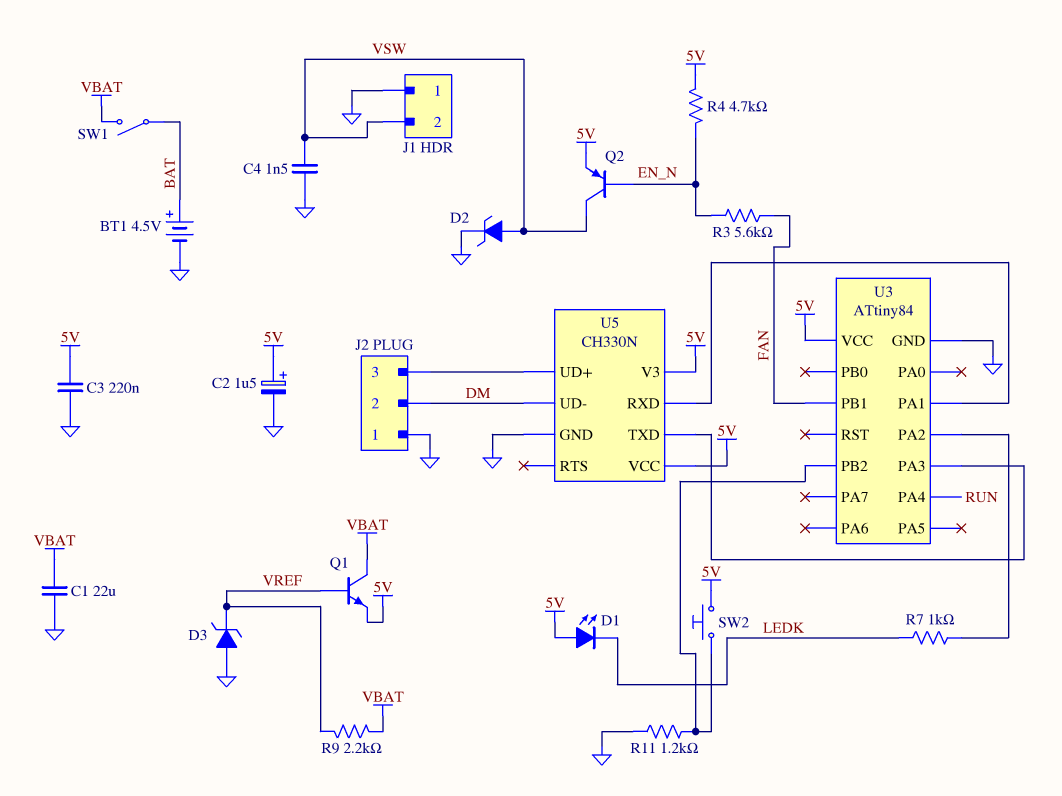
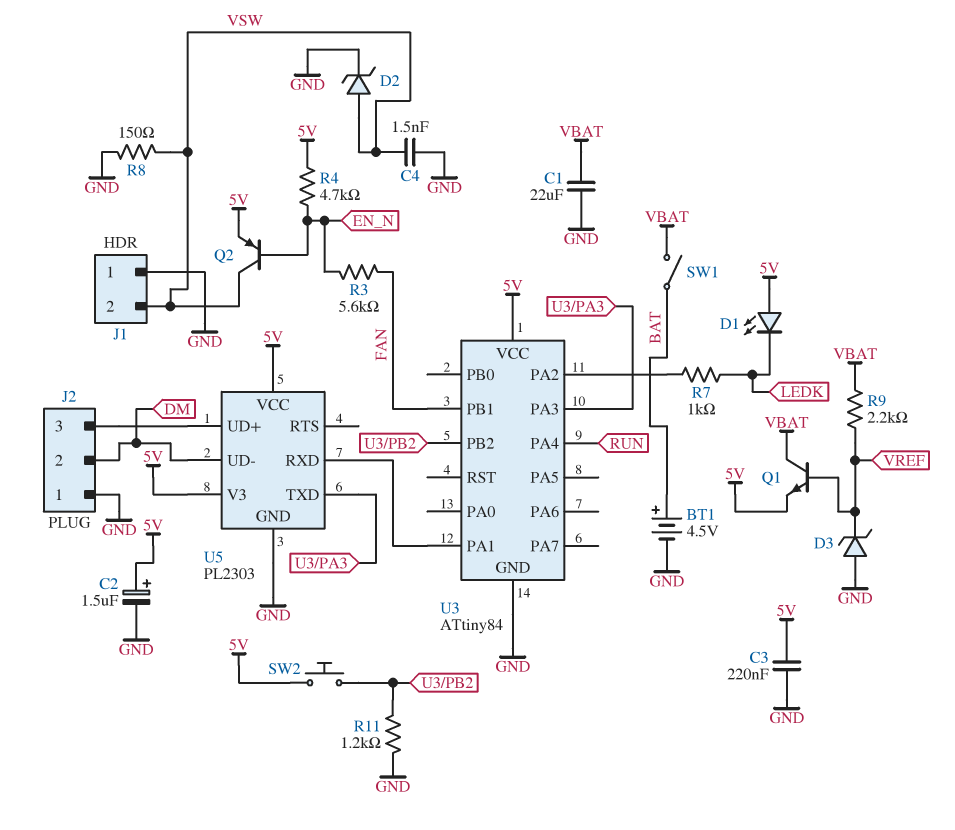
R8: none -> 150 (GND, VSW)
U5: CH330N -> PL2303

